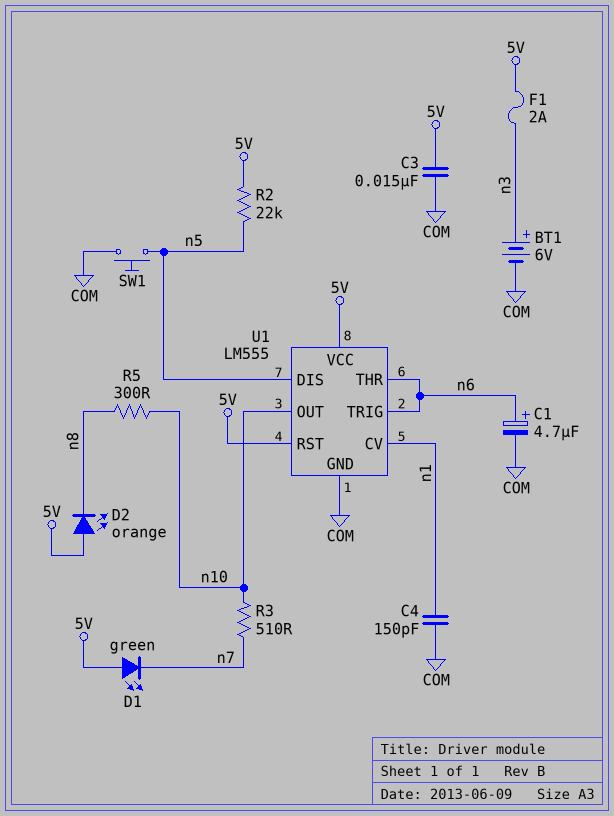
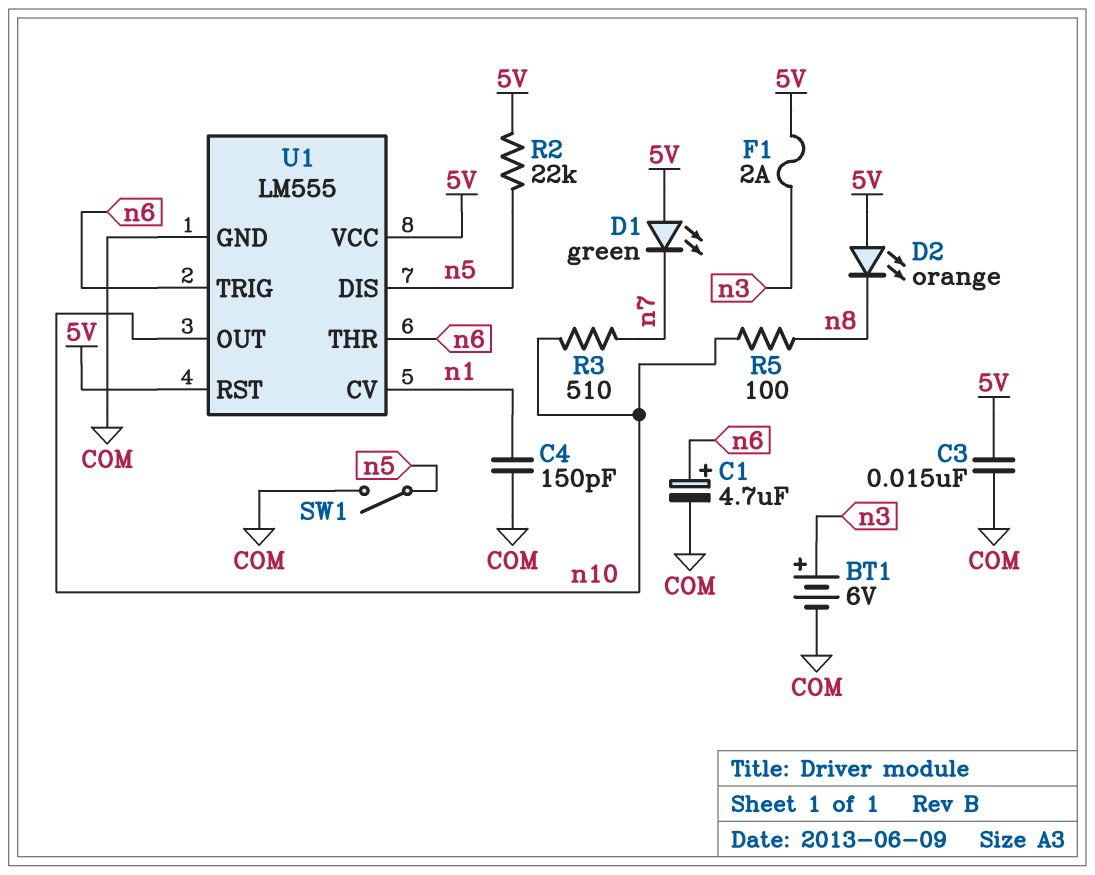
R5: 300 (n8, n10) -> 100 (n8, n10)
SW1: button (COM, n5) -> switch (COM, n5)

